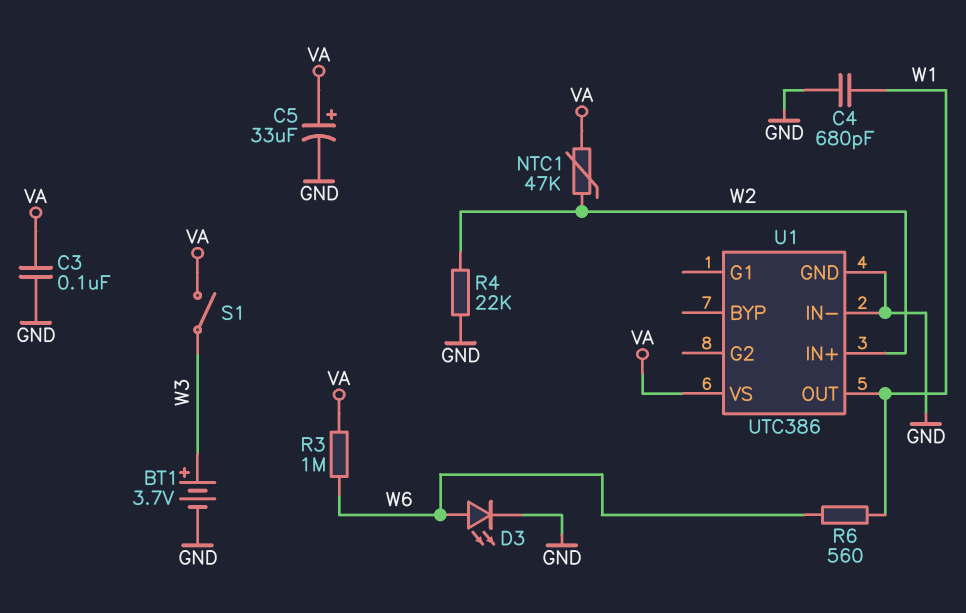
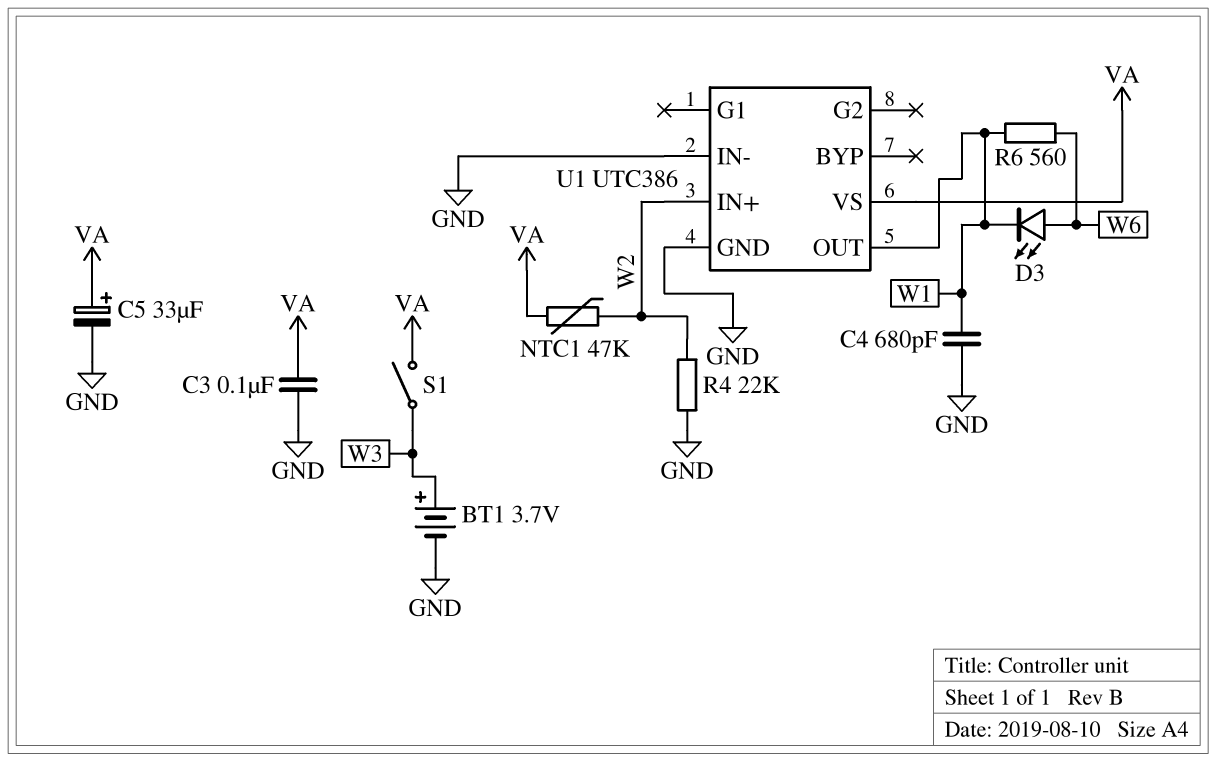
D3: LED (A W6, K GND) -> LED (A W6, K W1)
R3: 1M (VA, W6) -> none

